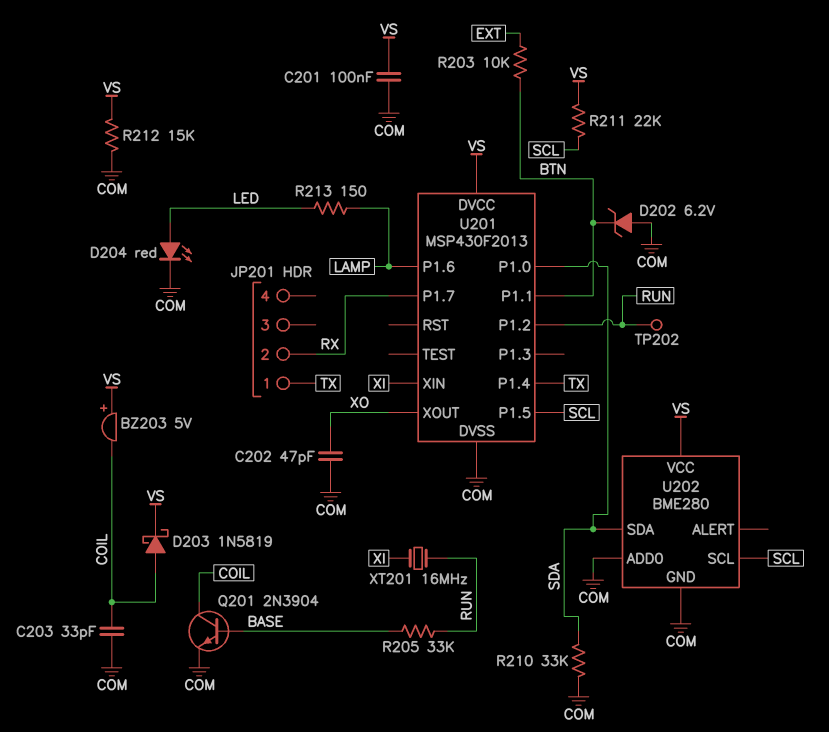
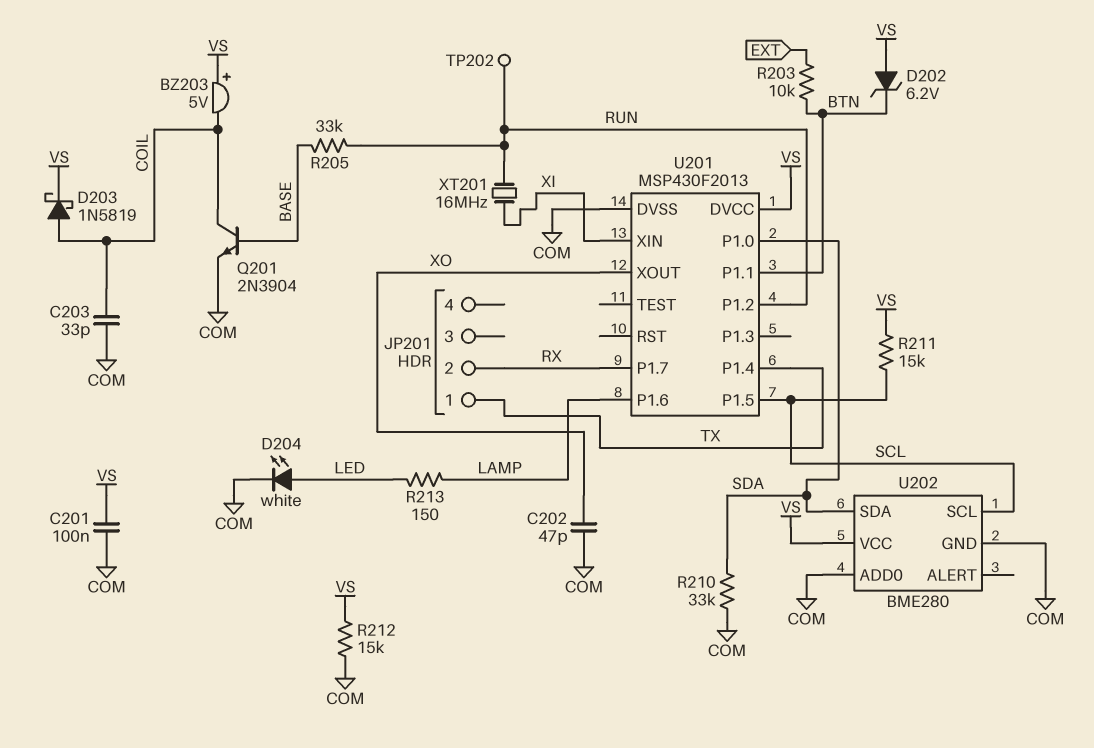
D202: zener 6.2V (A COM, K BTN) -> zener 6.2V (A VS, K BTN)
D204: LED red (A LED, K COM) -> LED white (A LED, K COM)
R211: 22k (SCL, VS) -> 15k (SCL, VS)

